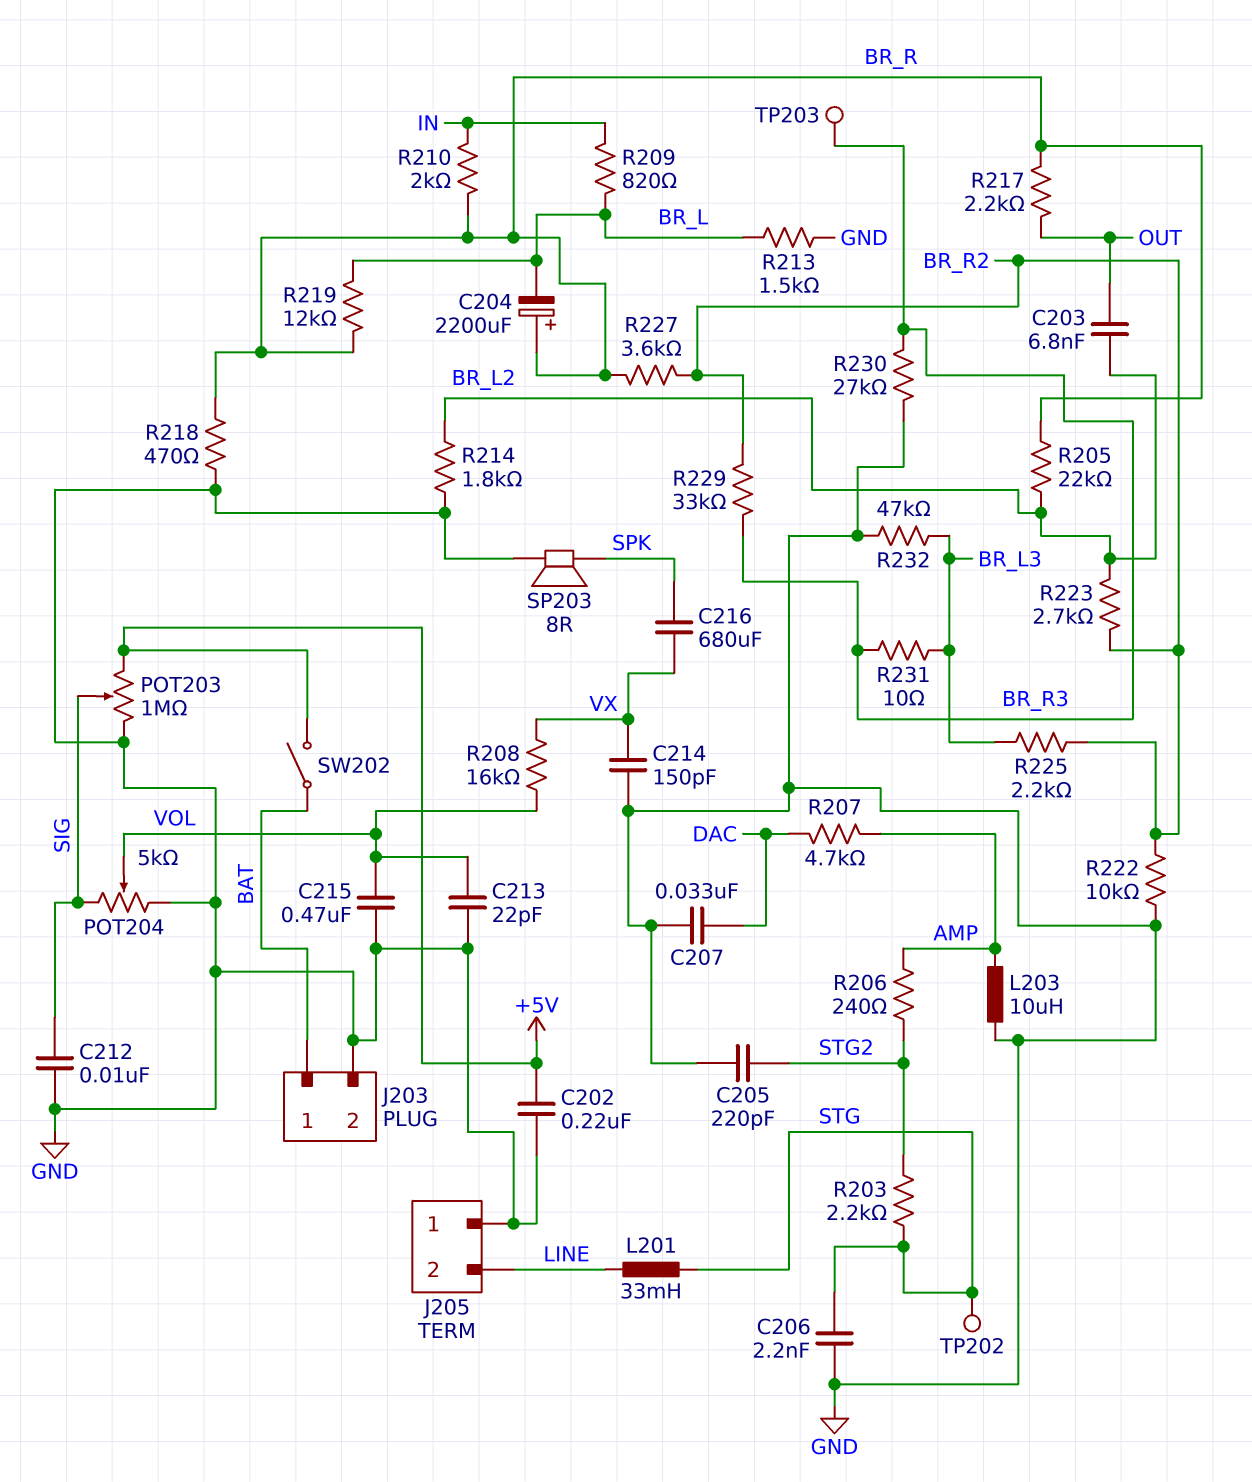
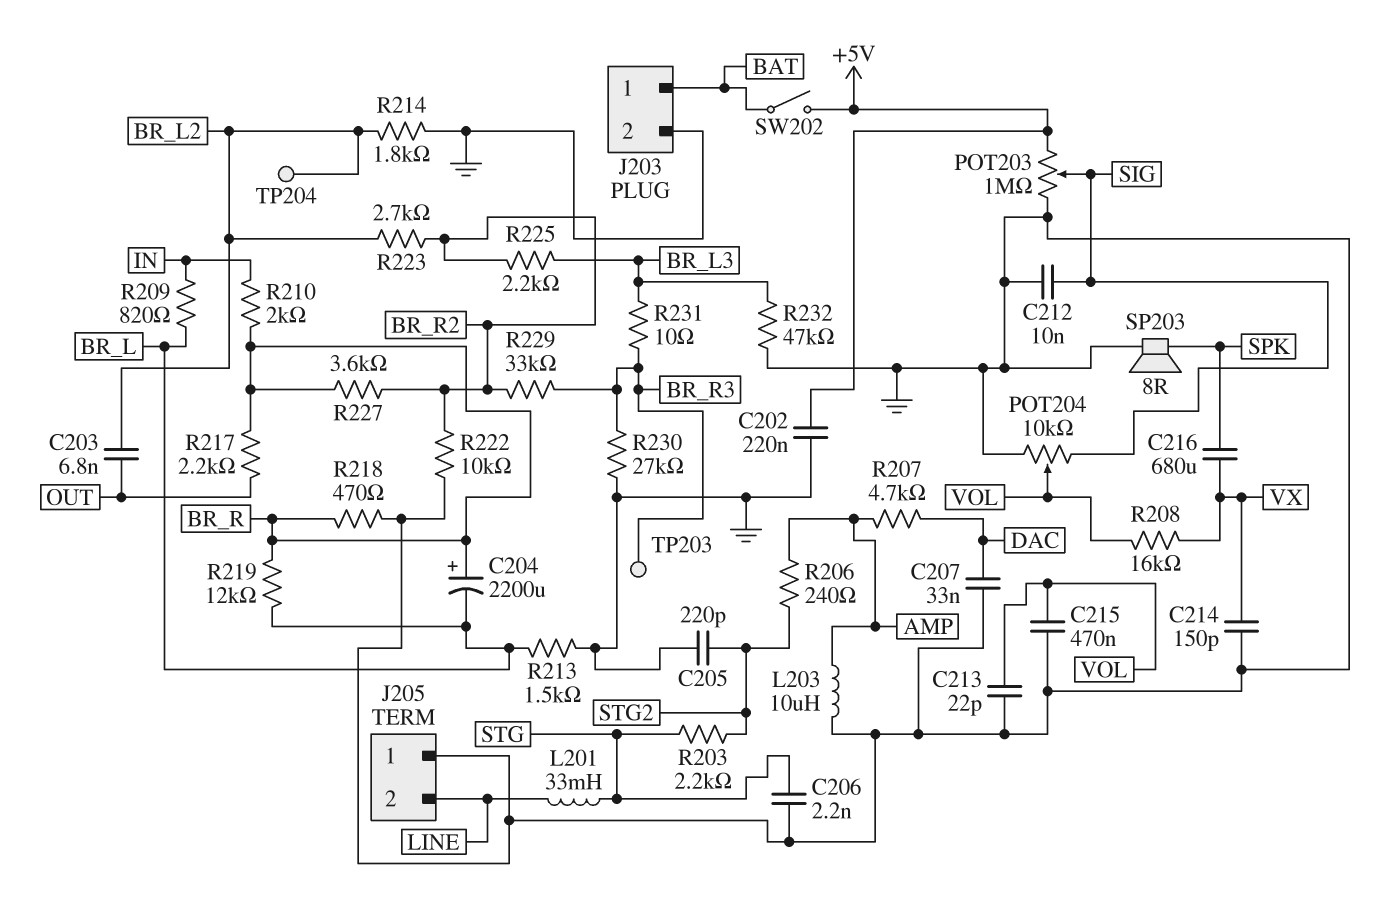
POT204: 5k (GND, SIG, wiper VOL) -> 10k (GND, SIG, wiper VOL)
R205: 22k (BR_L2, BR_R) -> none
TP202: test point (STG) -> none
TP204: none -> test point (BR_L2)

